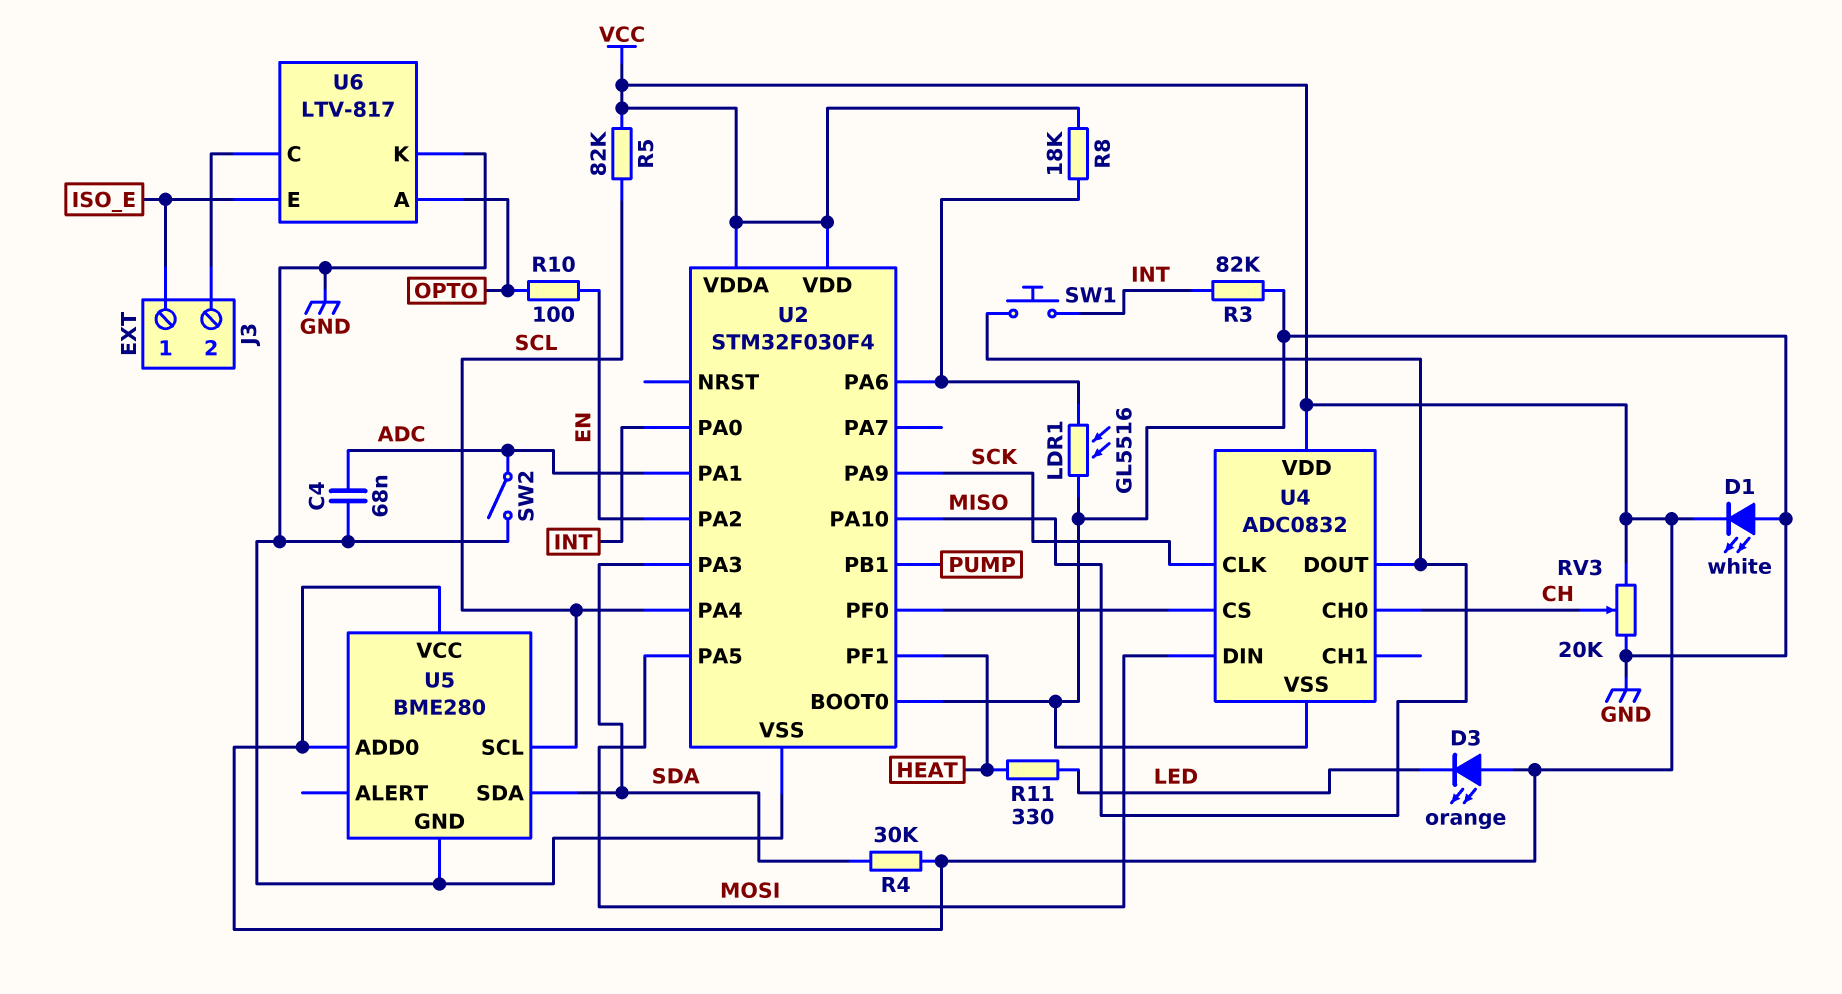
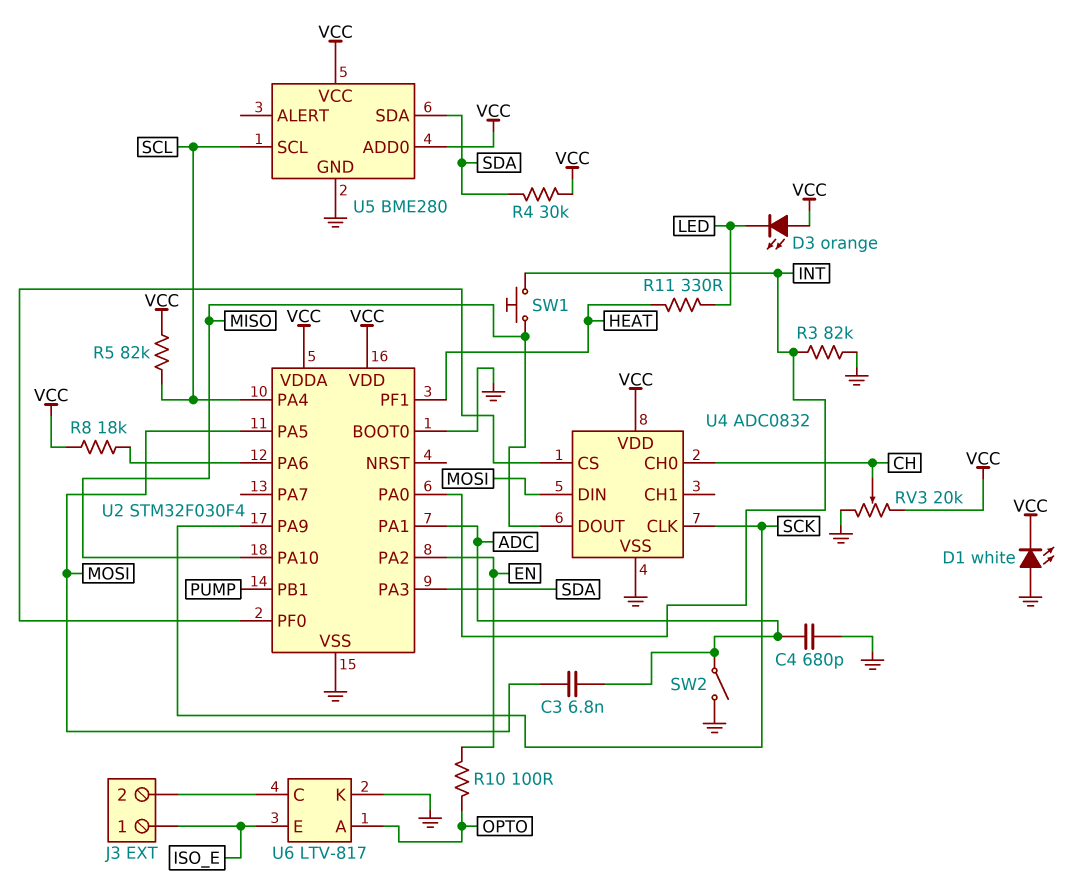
C3: none -> 6.8nF (ADC, MOSI)
C4: 68nF (ADC, GND) -> 680pF (ADC, GND)
LDR1: GL5516 (GND, U2/PA6) -> none

